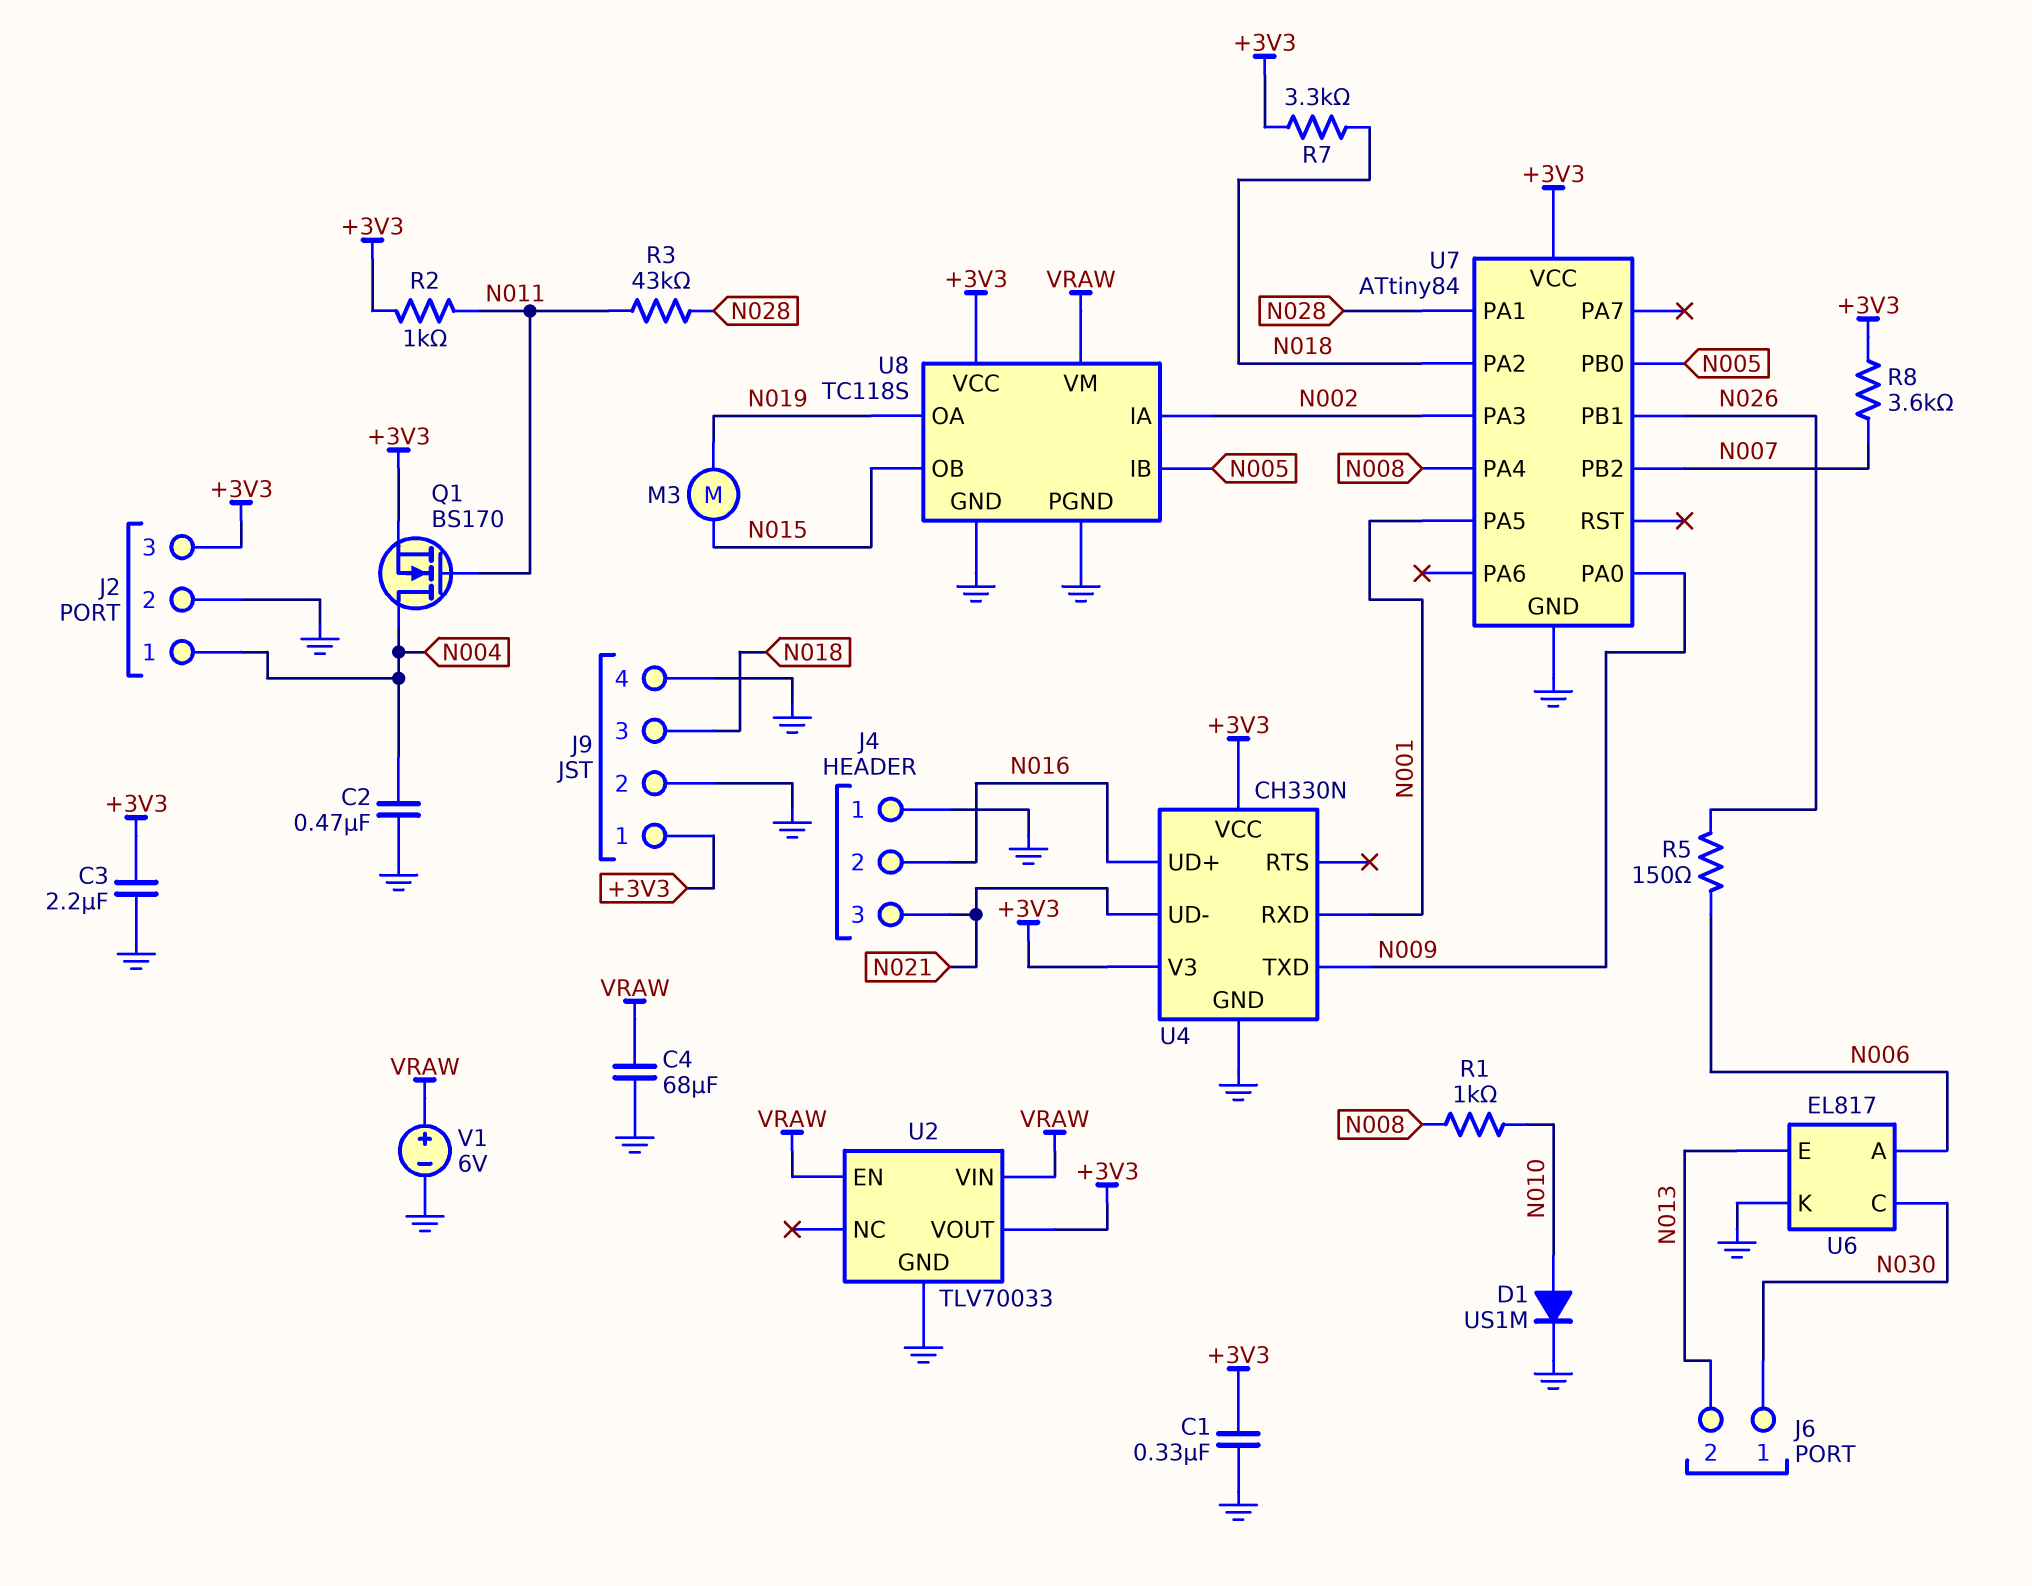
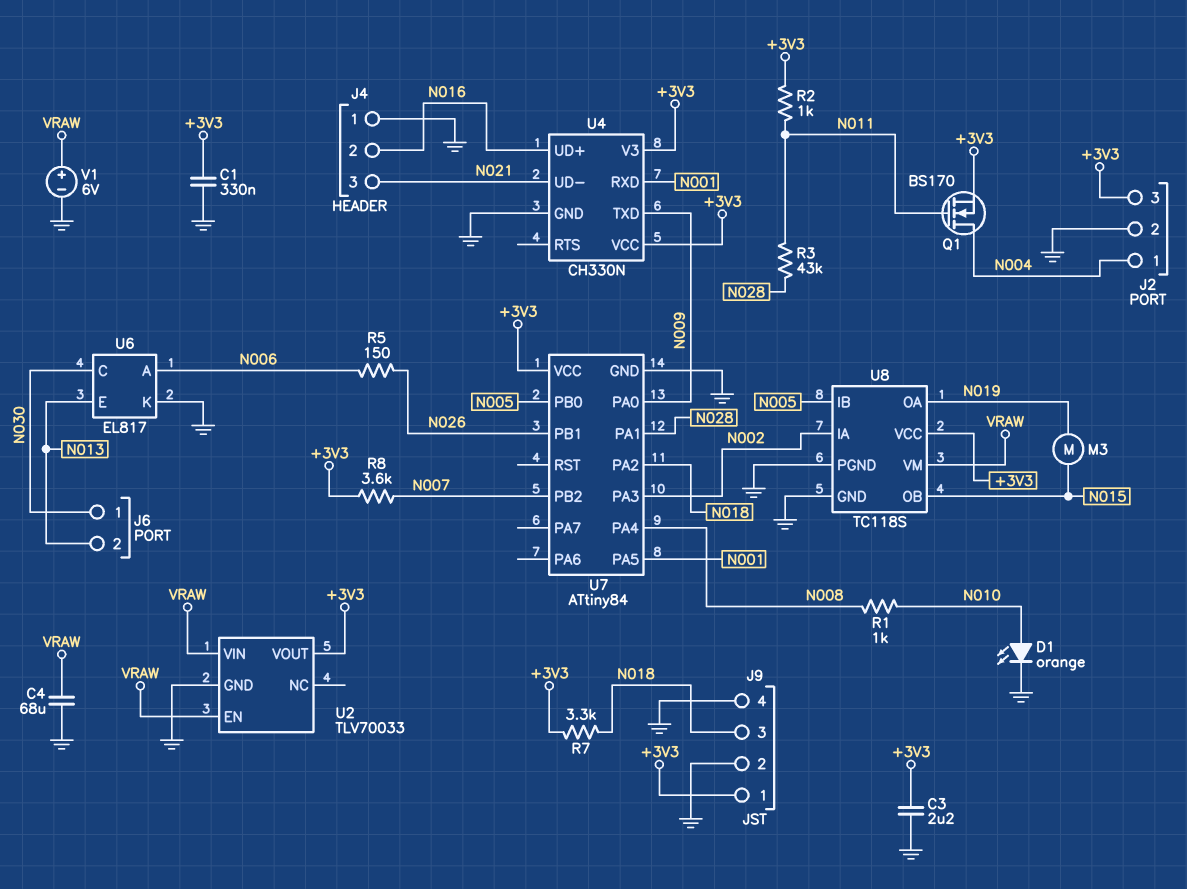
C2: 470nF (GND, N004) -> none
D1: diode US1M (A N010, K GND) -> LED orange (A N010, K GND)

